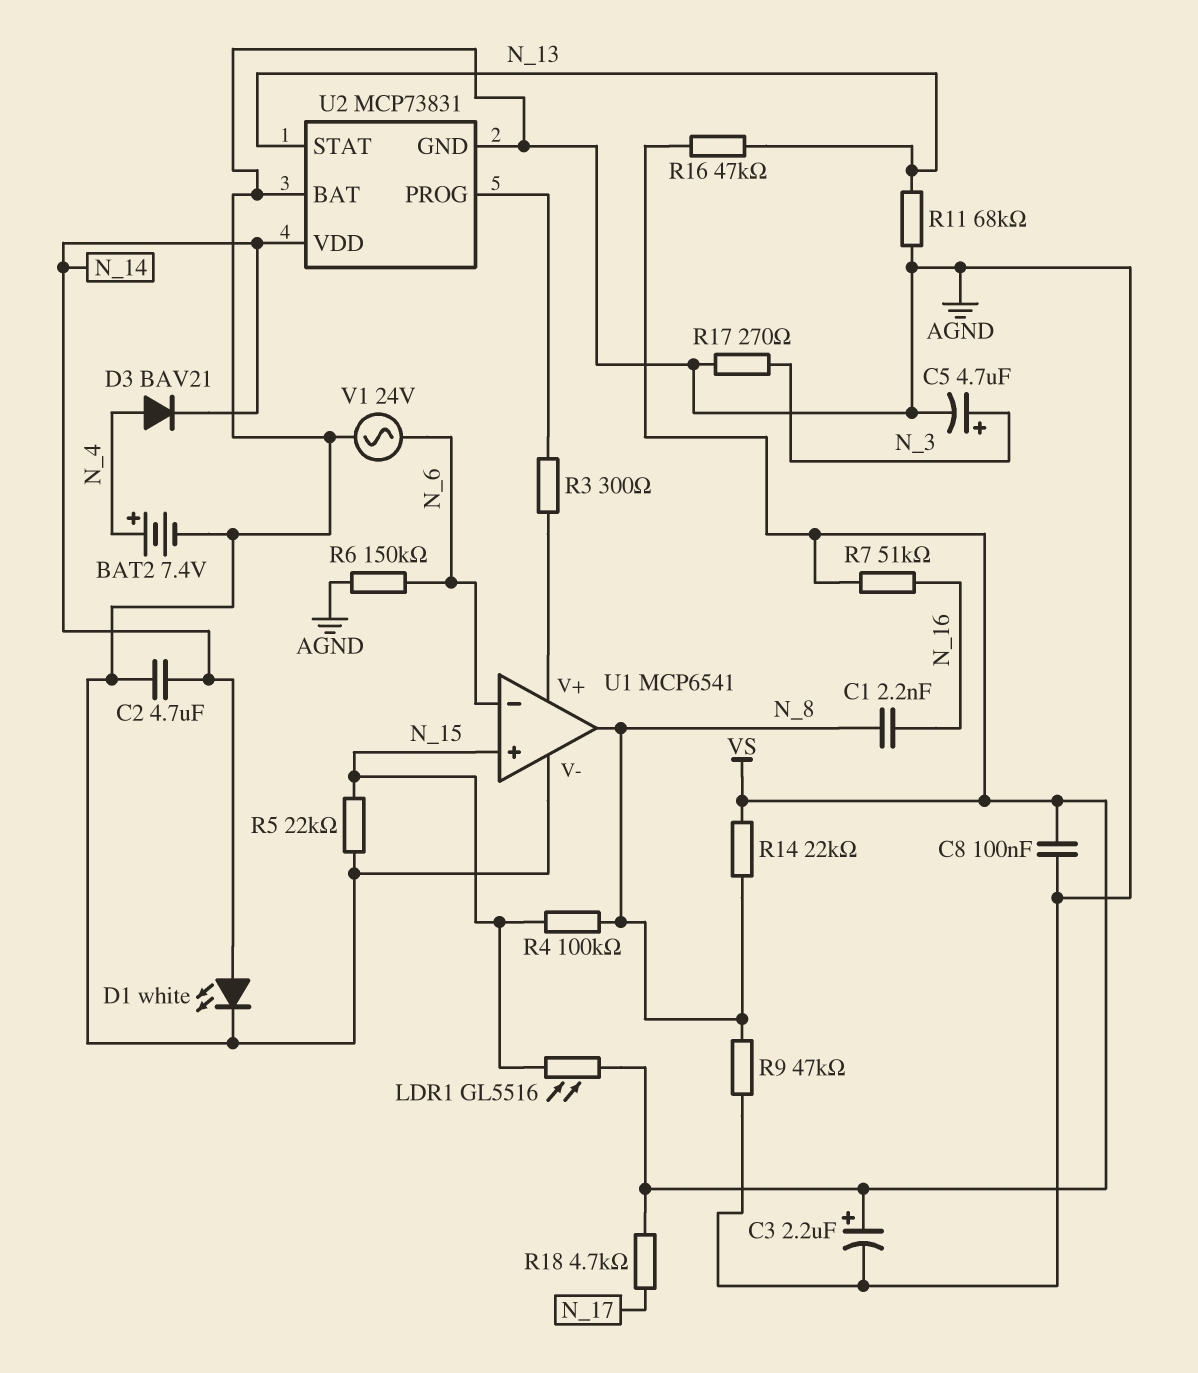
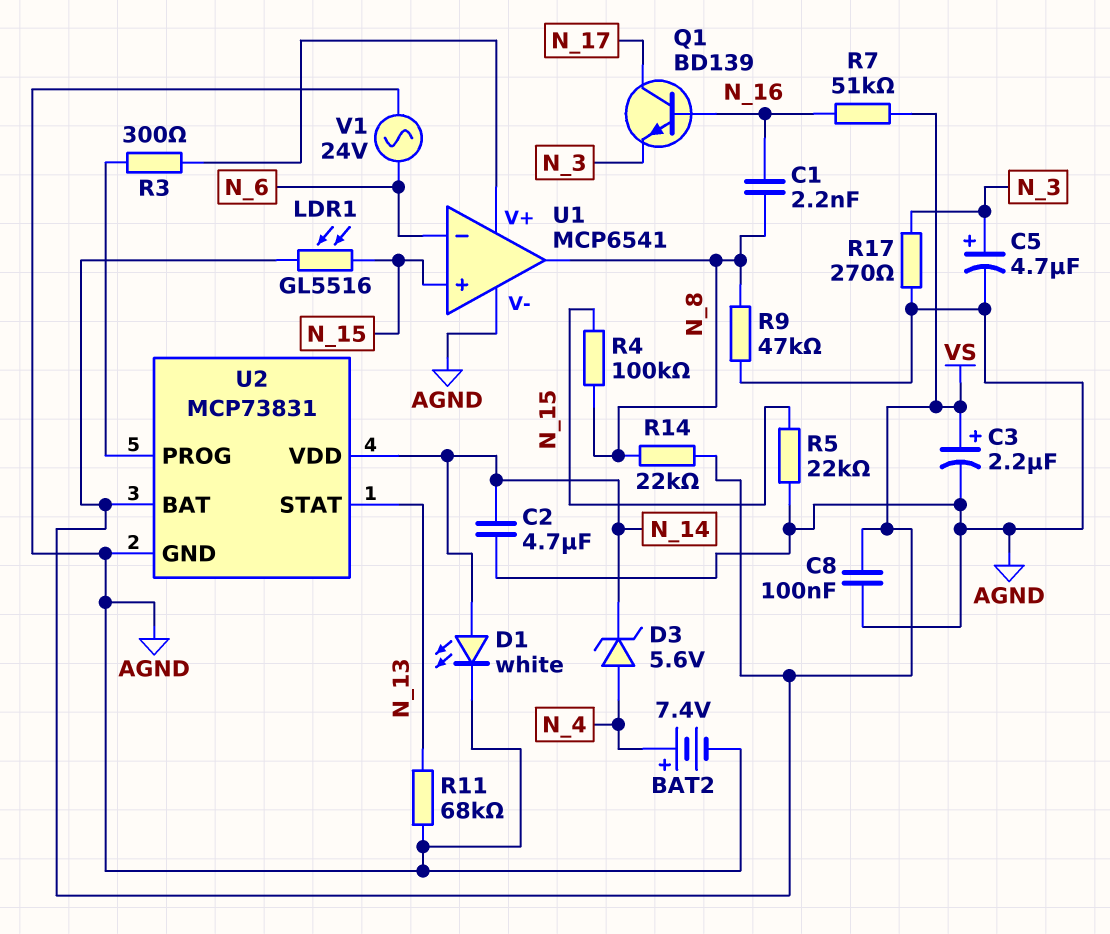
D3: diode BAV21 (A N_4, K N_14) -> zener 5.6V (A N_4, K N_14)
Q1: none -> NPN BD139 (B N_16, C N_17, E N_3)
R6: 150k (AGND, N_6) -> none
R16: 47k (N_13, VS) -> none
R18: 4.7k (N_17, VS) -> none
U2 pin BAT: AGND -> VS

